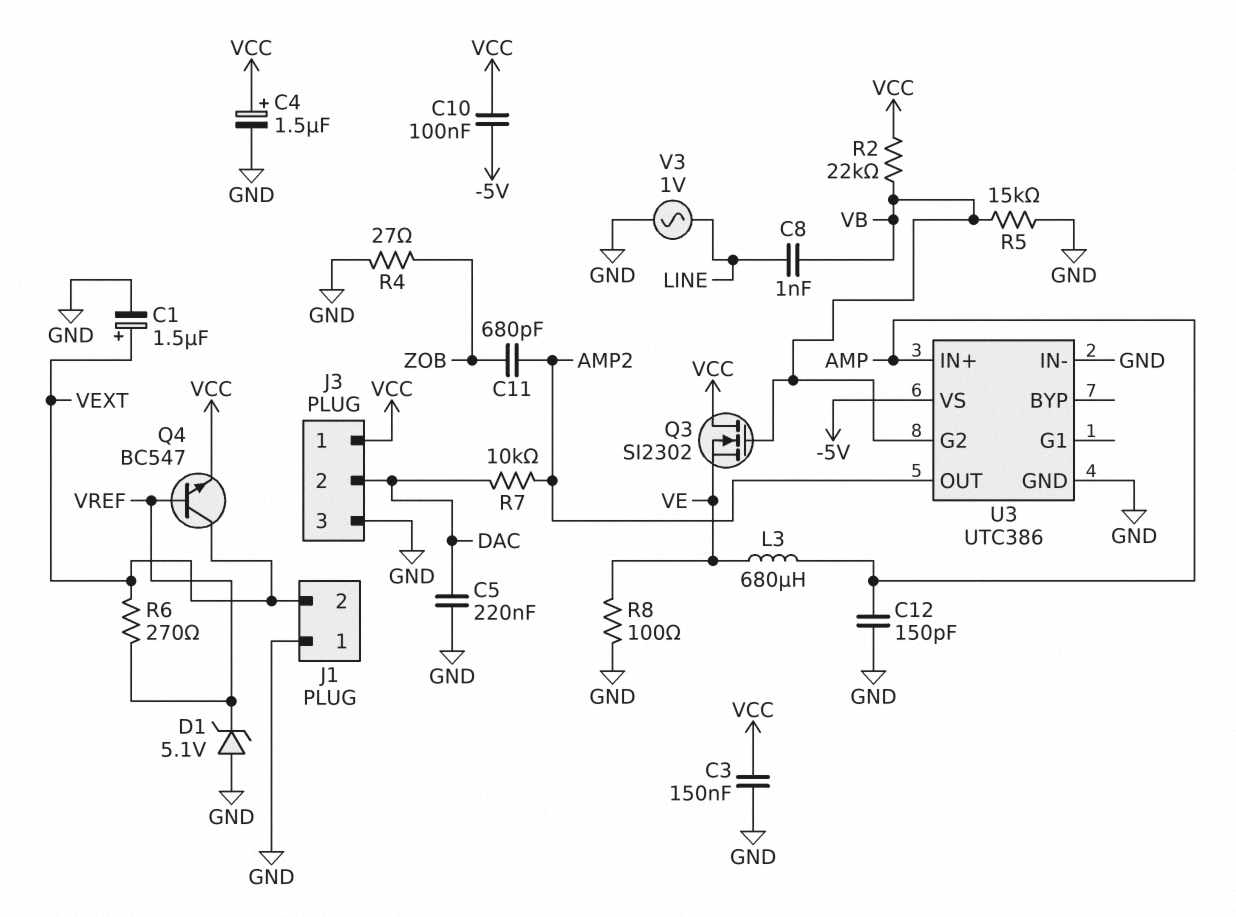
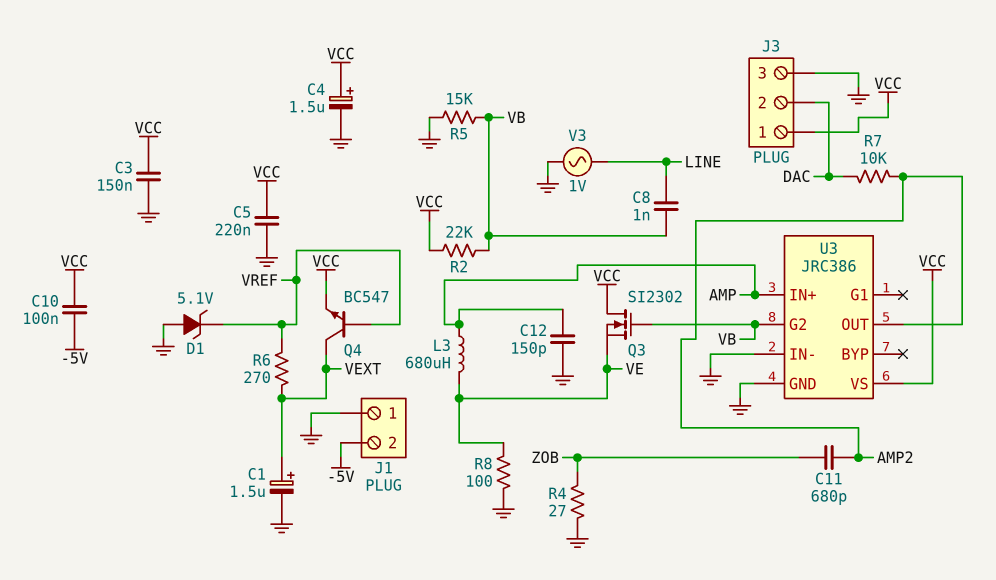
C5: 220nF (DAC, GND) -> 220nF (GND, VCC)
J1 pin 2: VEXT -> -5V
U3: UTC386 -> JRC386
U3 pin VS: -5V -> VCC

